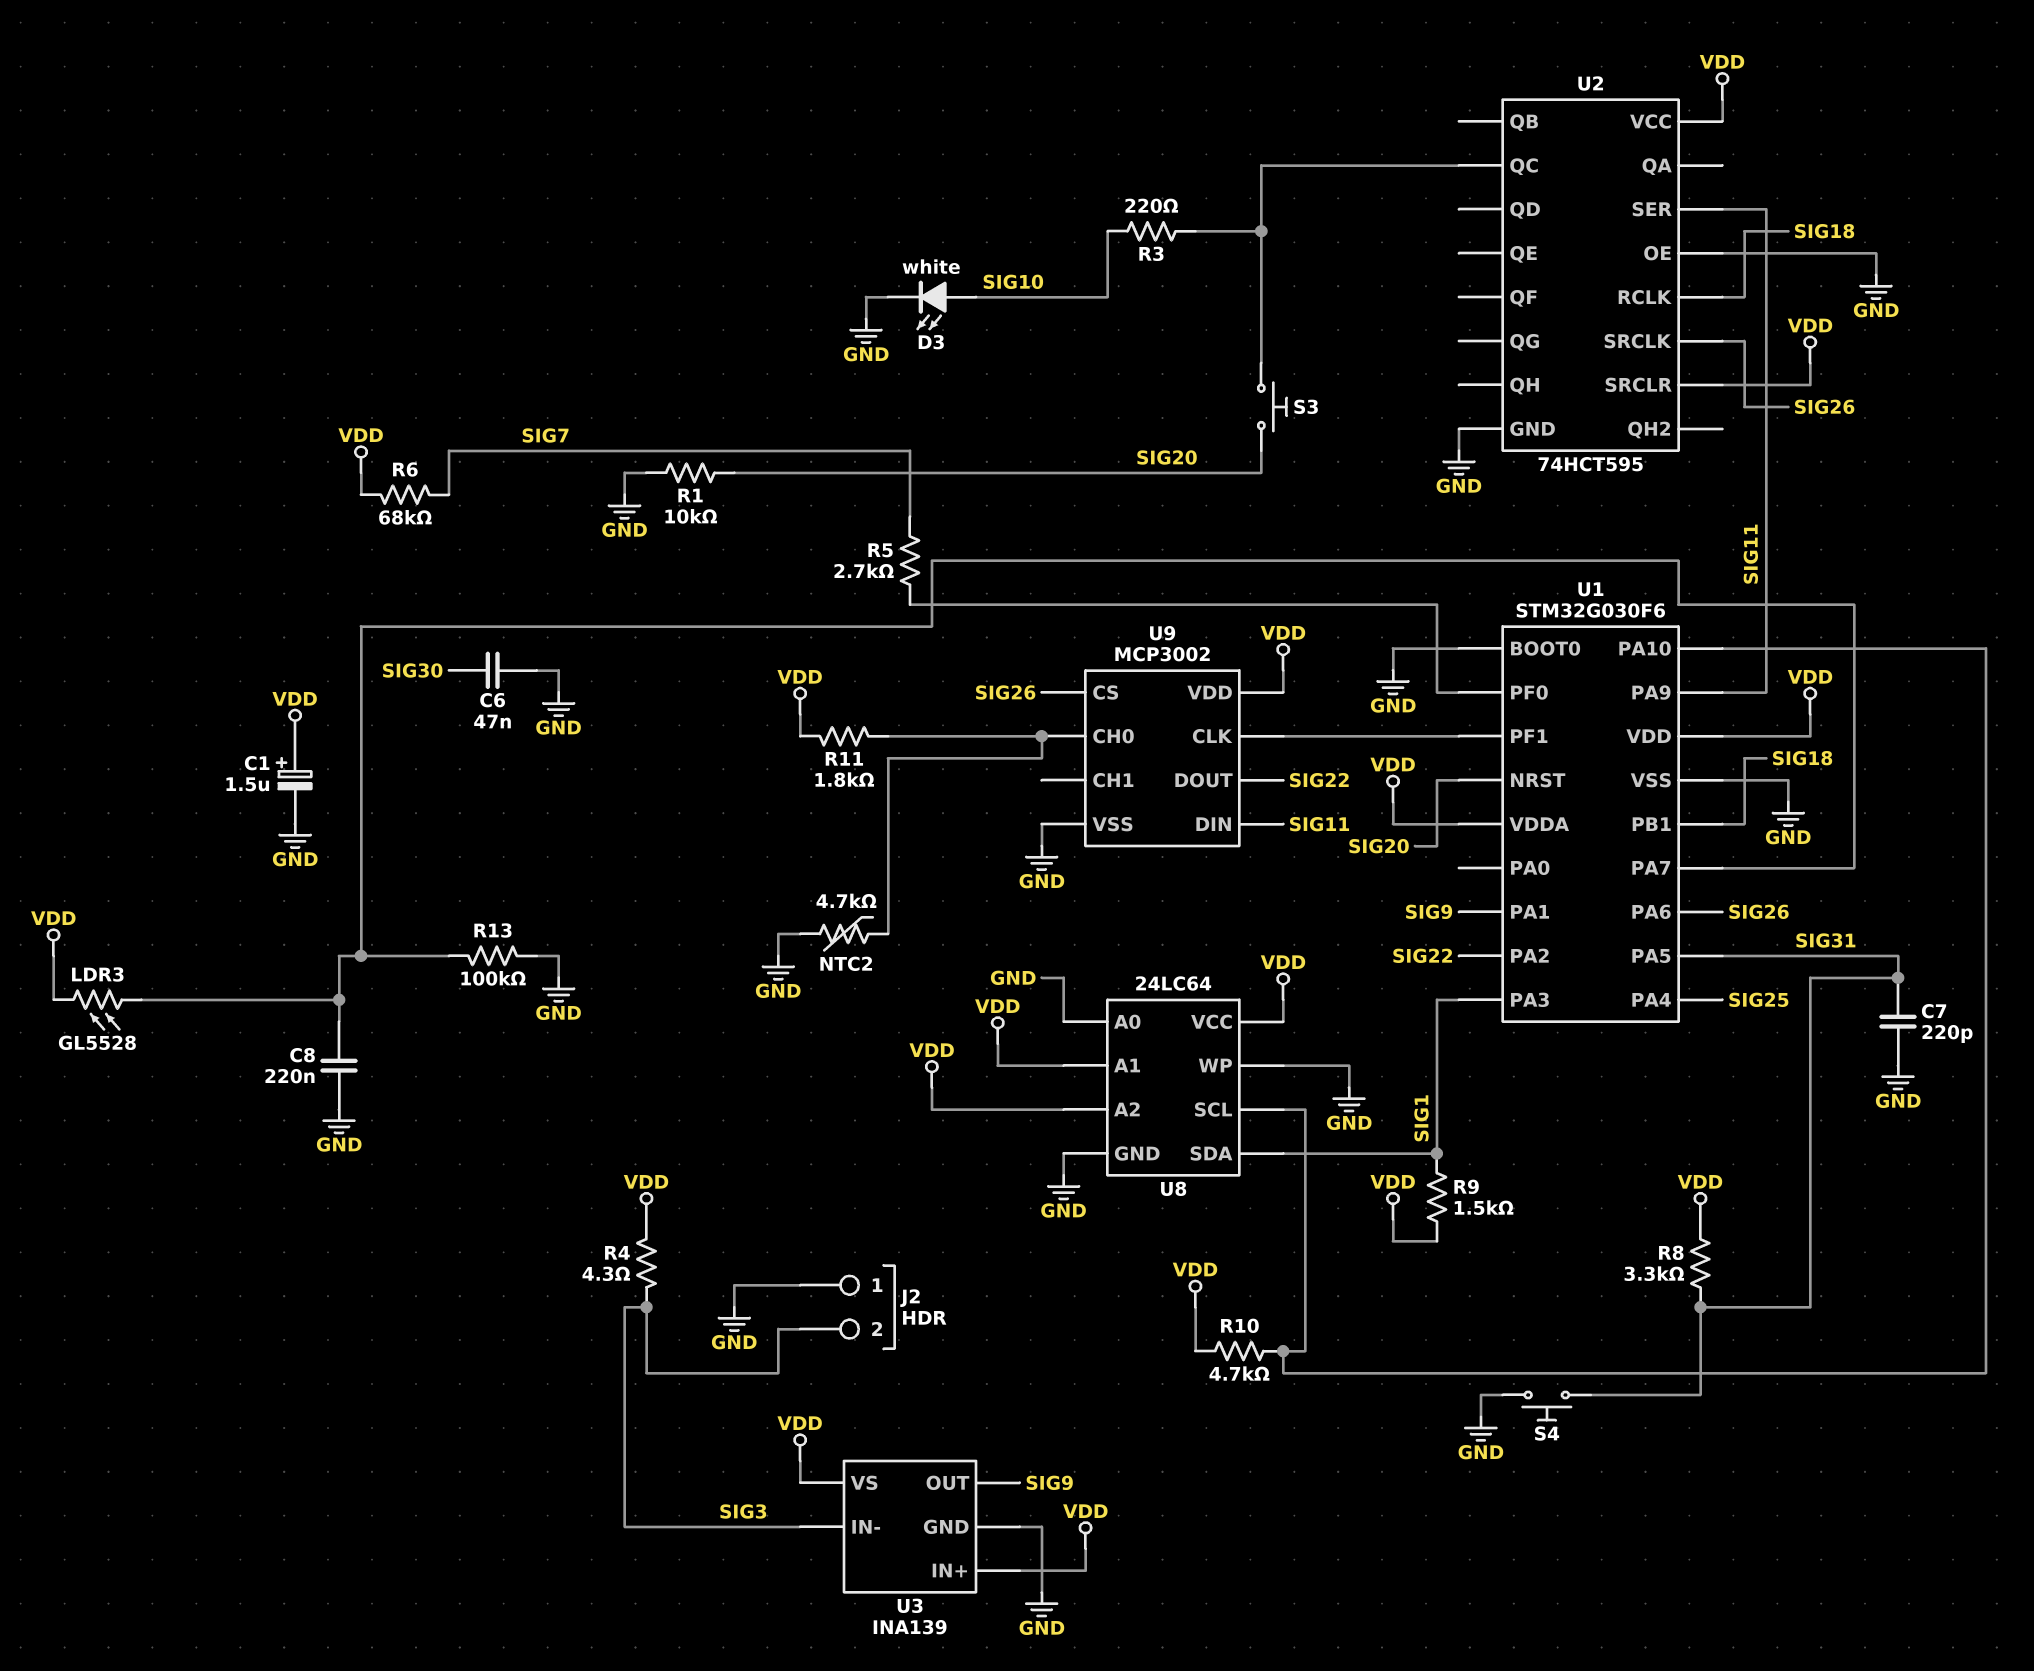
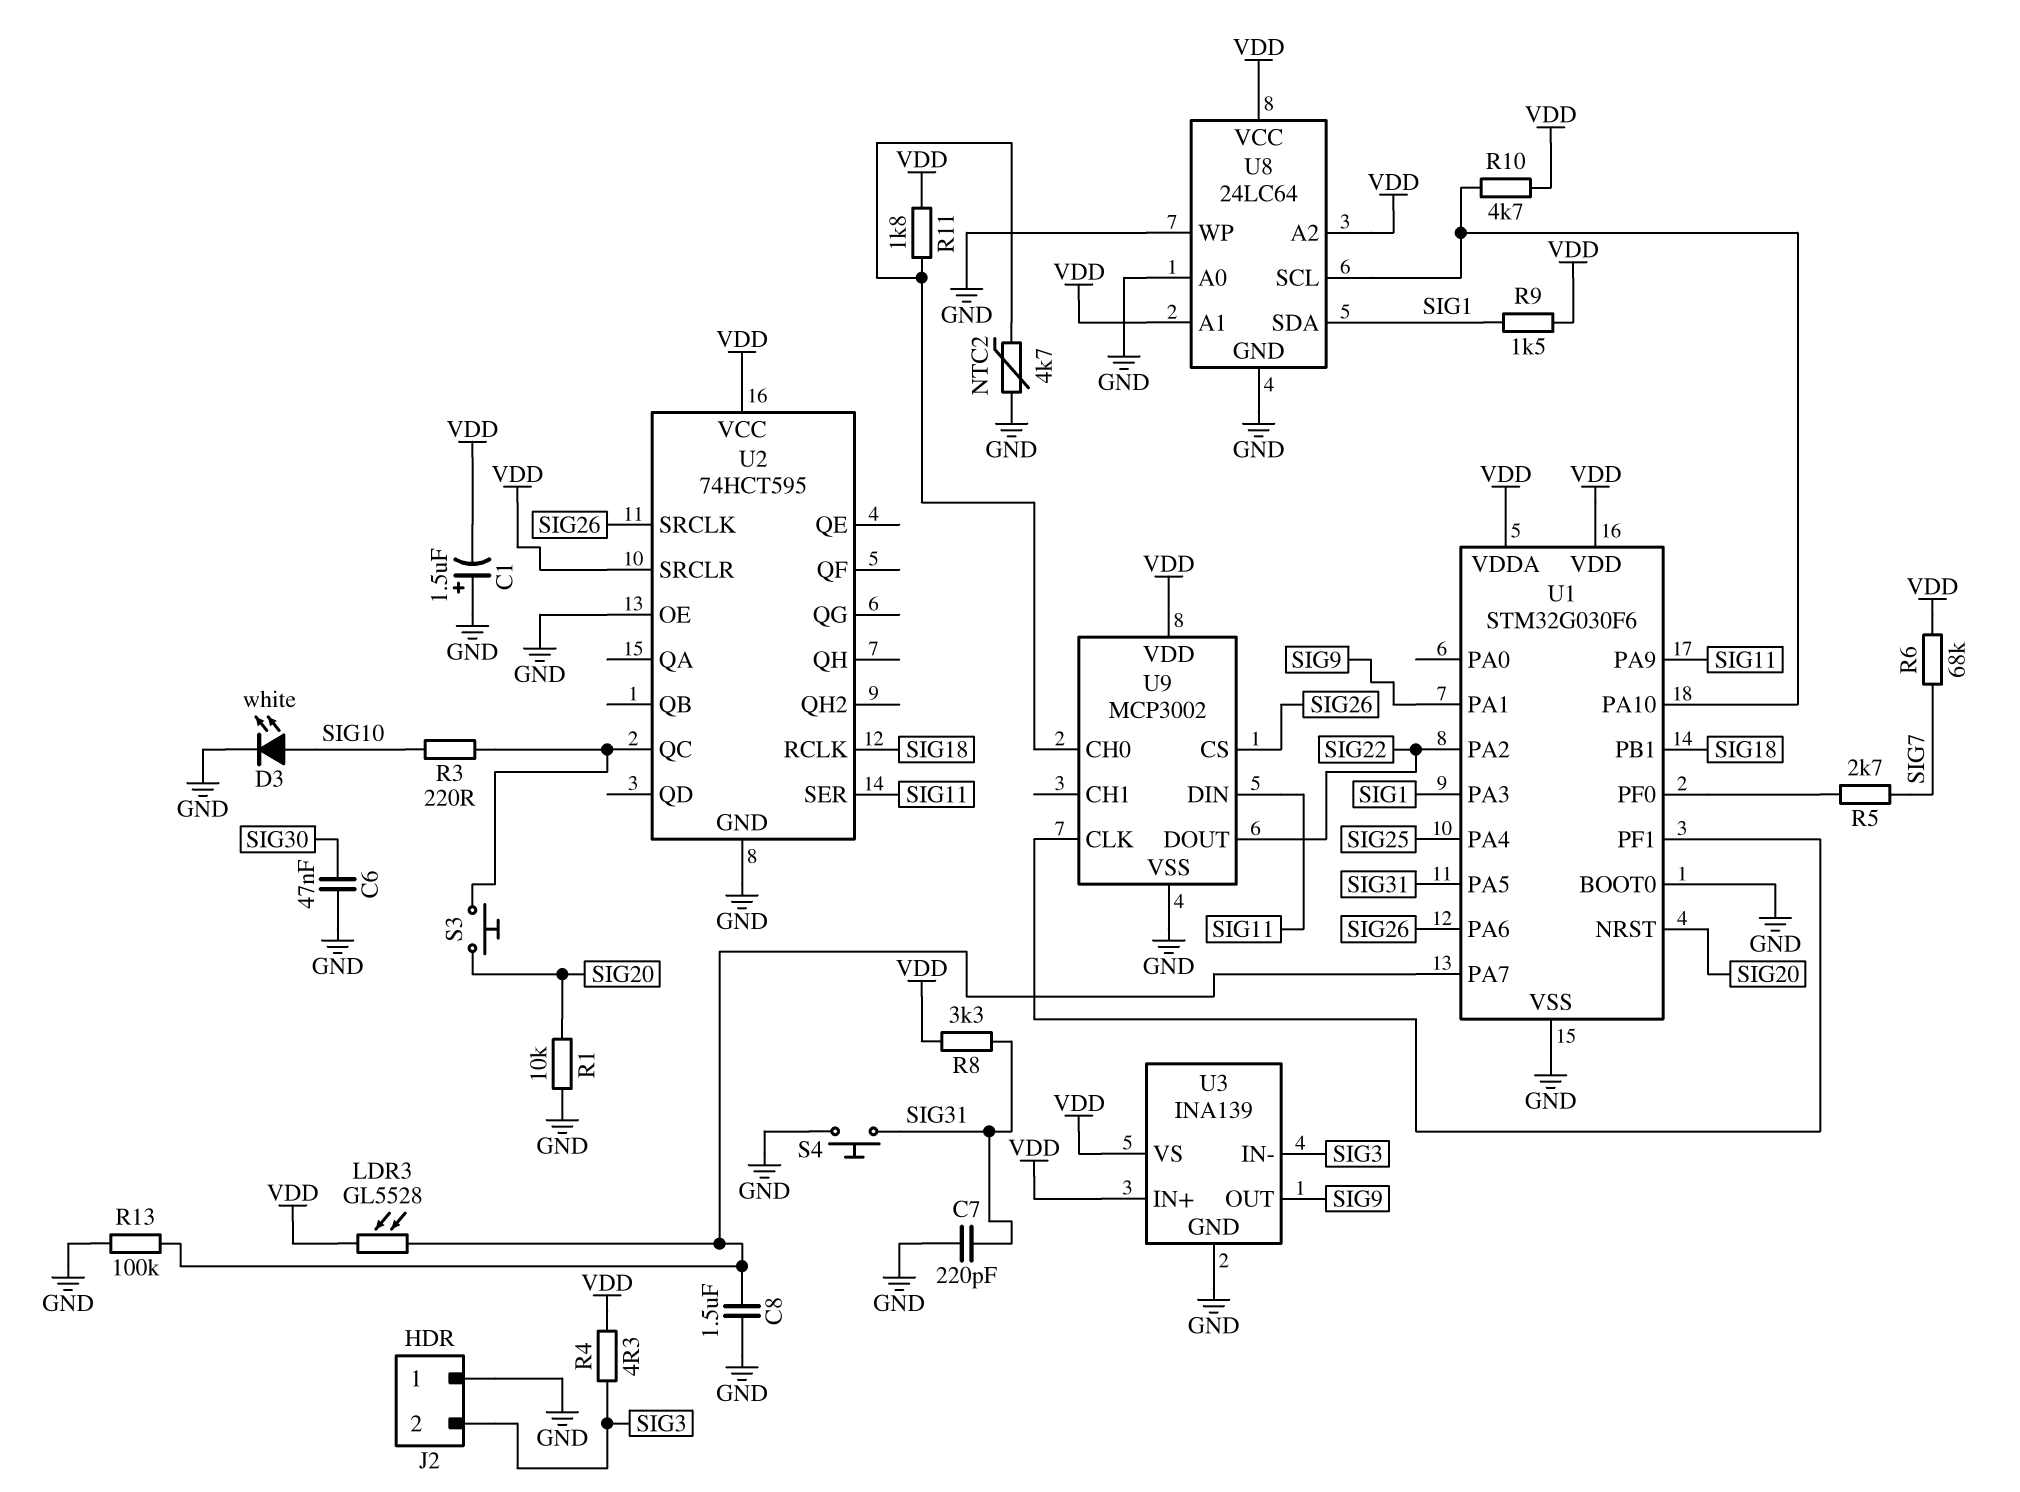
C1: 1.5uF (plus VDD, minus GND) -> 1.5uF (plus GND, minus VDD)
C8: 220nF (GND, U1/PA7) -> 1.5uF (GND, U1/PA7)

